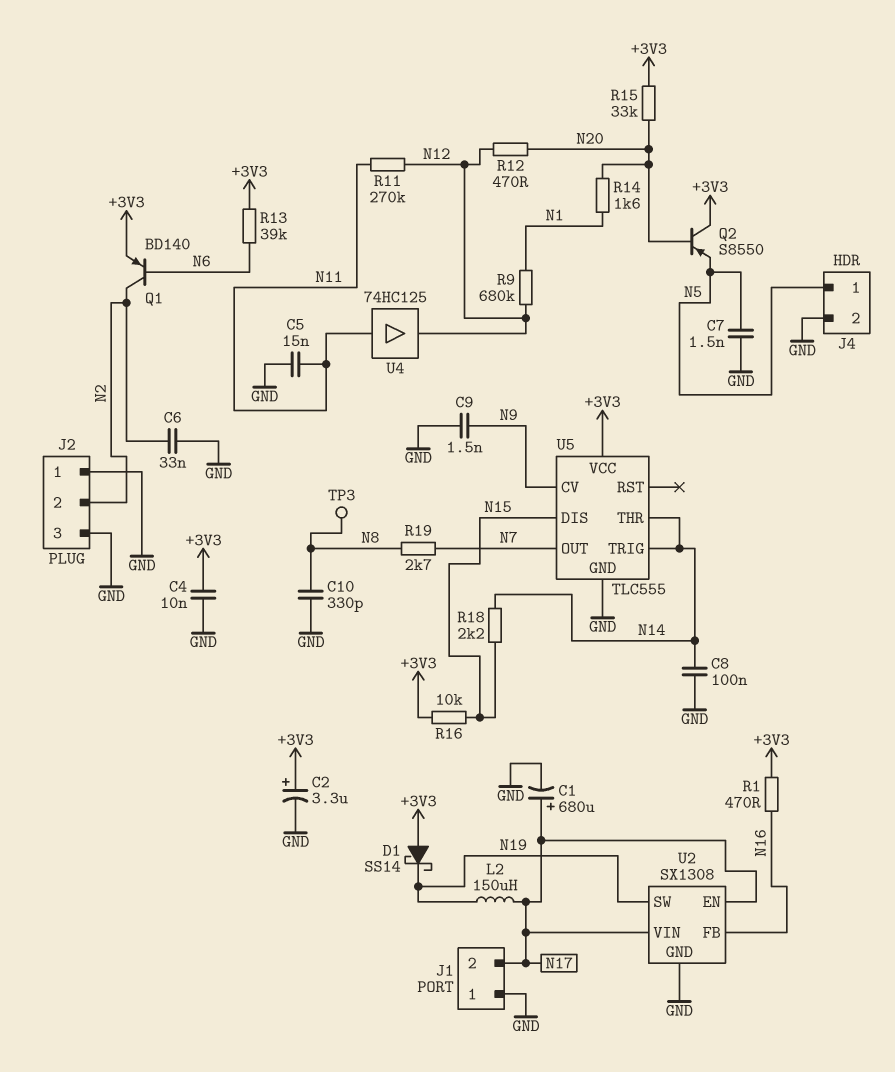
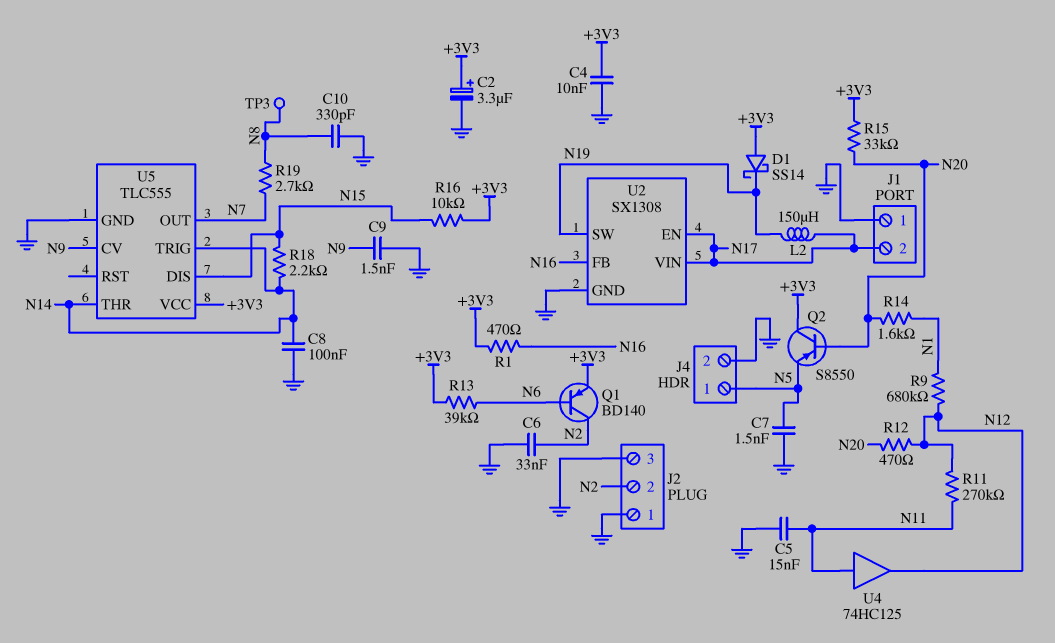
C1: 680uF (plus N17, minus GND) -> none

